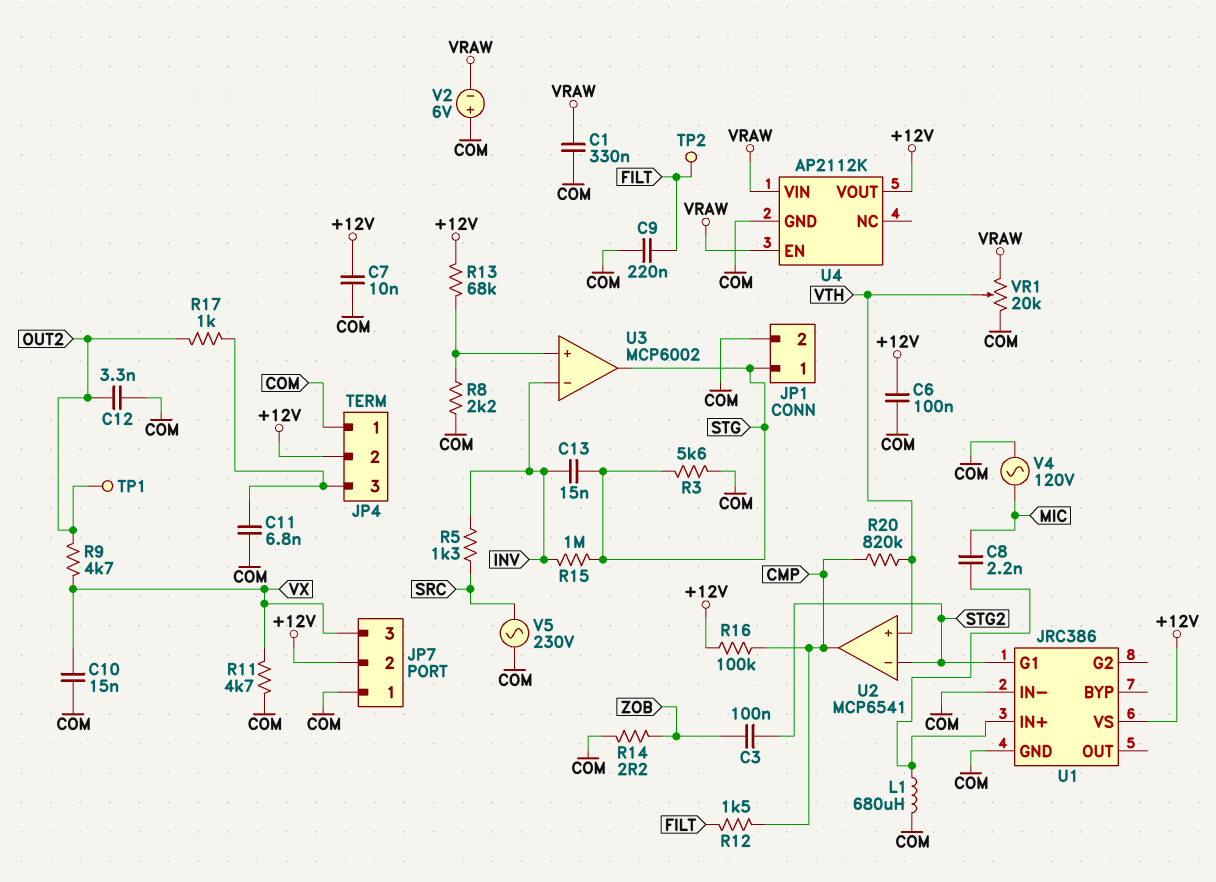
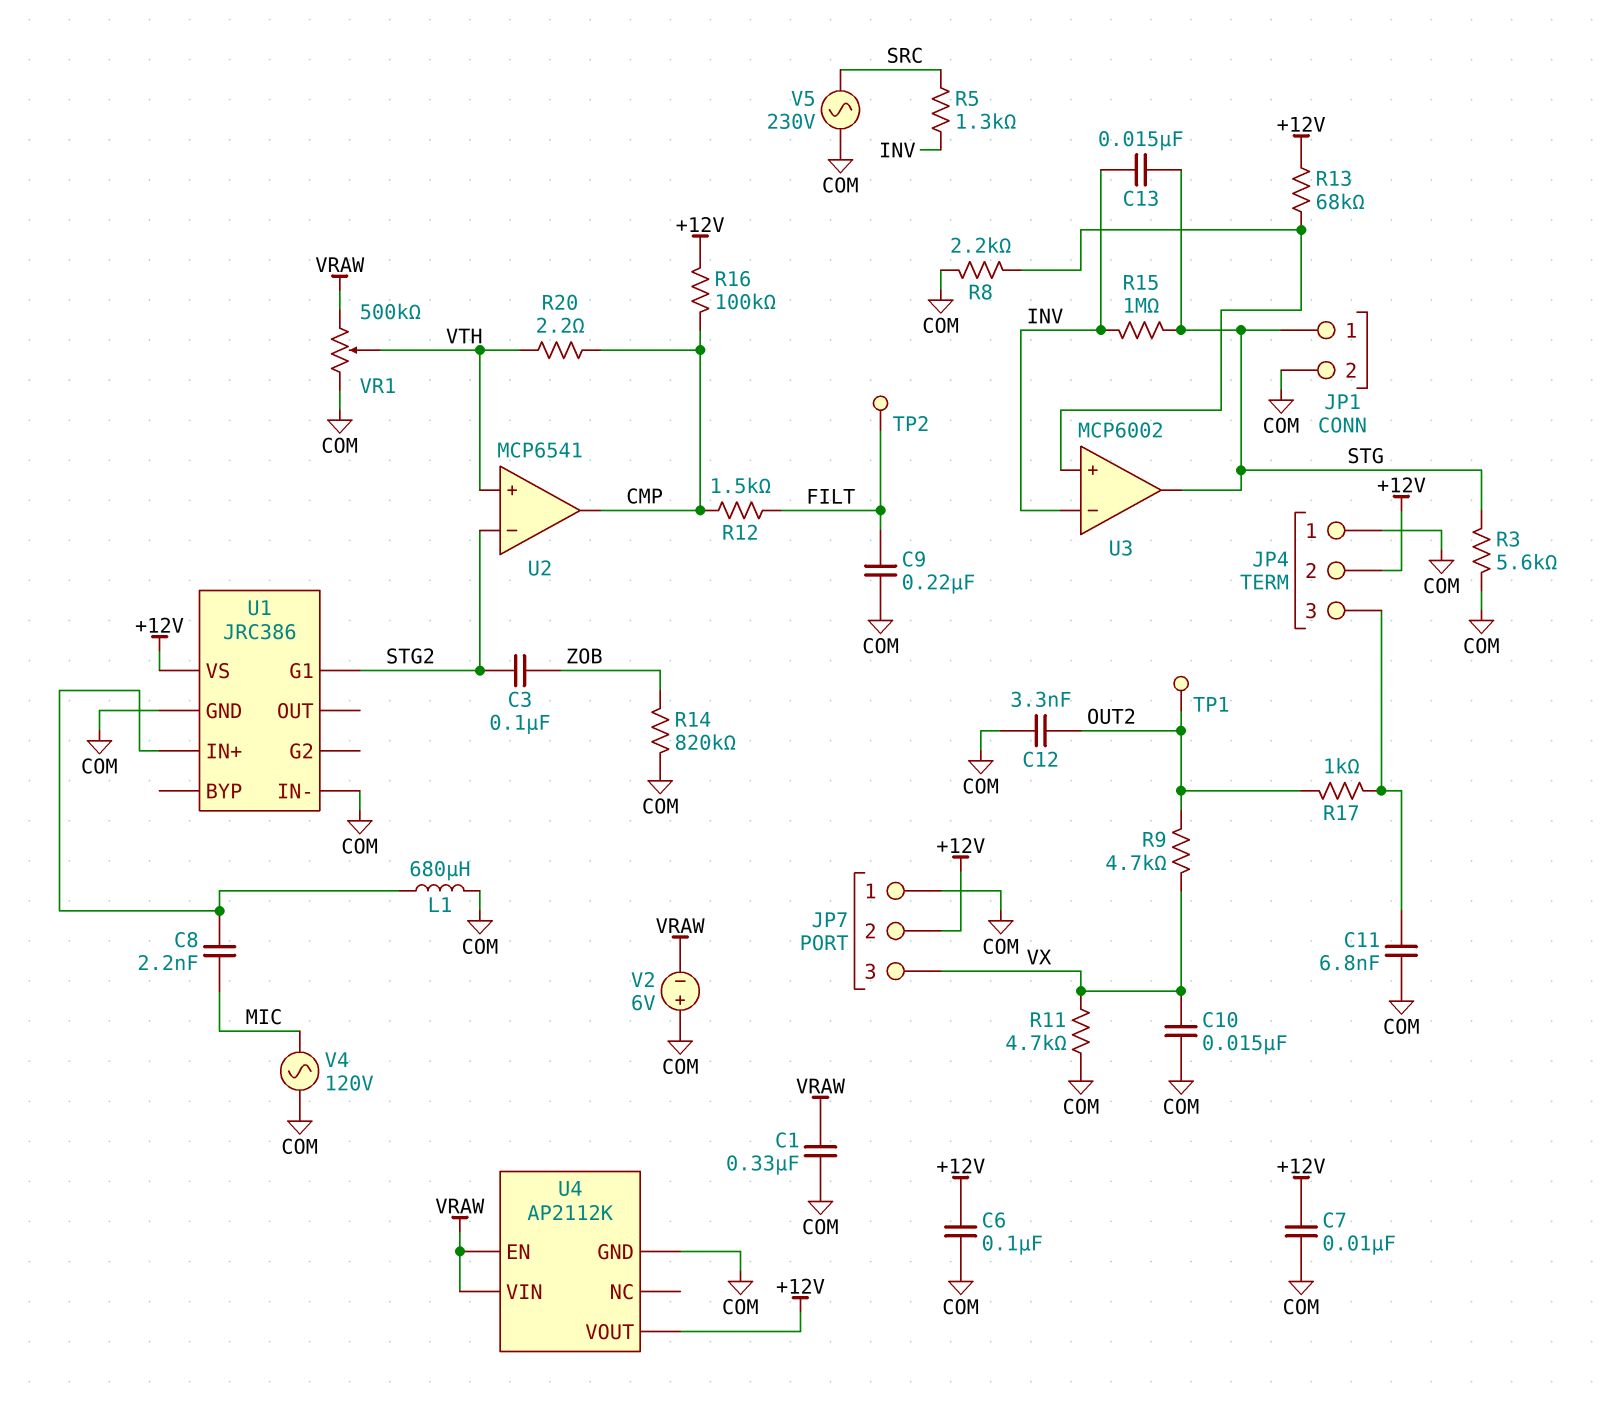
R14: 2.2 (COM, ZOB) -> 820k (COM, ZOB)
R20: 820k (CMP, VTH) -> 2.2 (CMP, VTH)
VR1: 20k (COM, VRAW, wiper VTH) -> 500k (COM, VRAW, wiper VTH)

